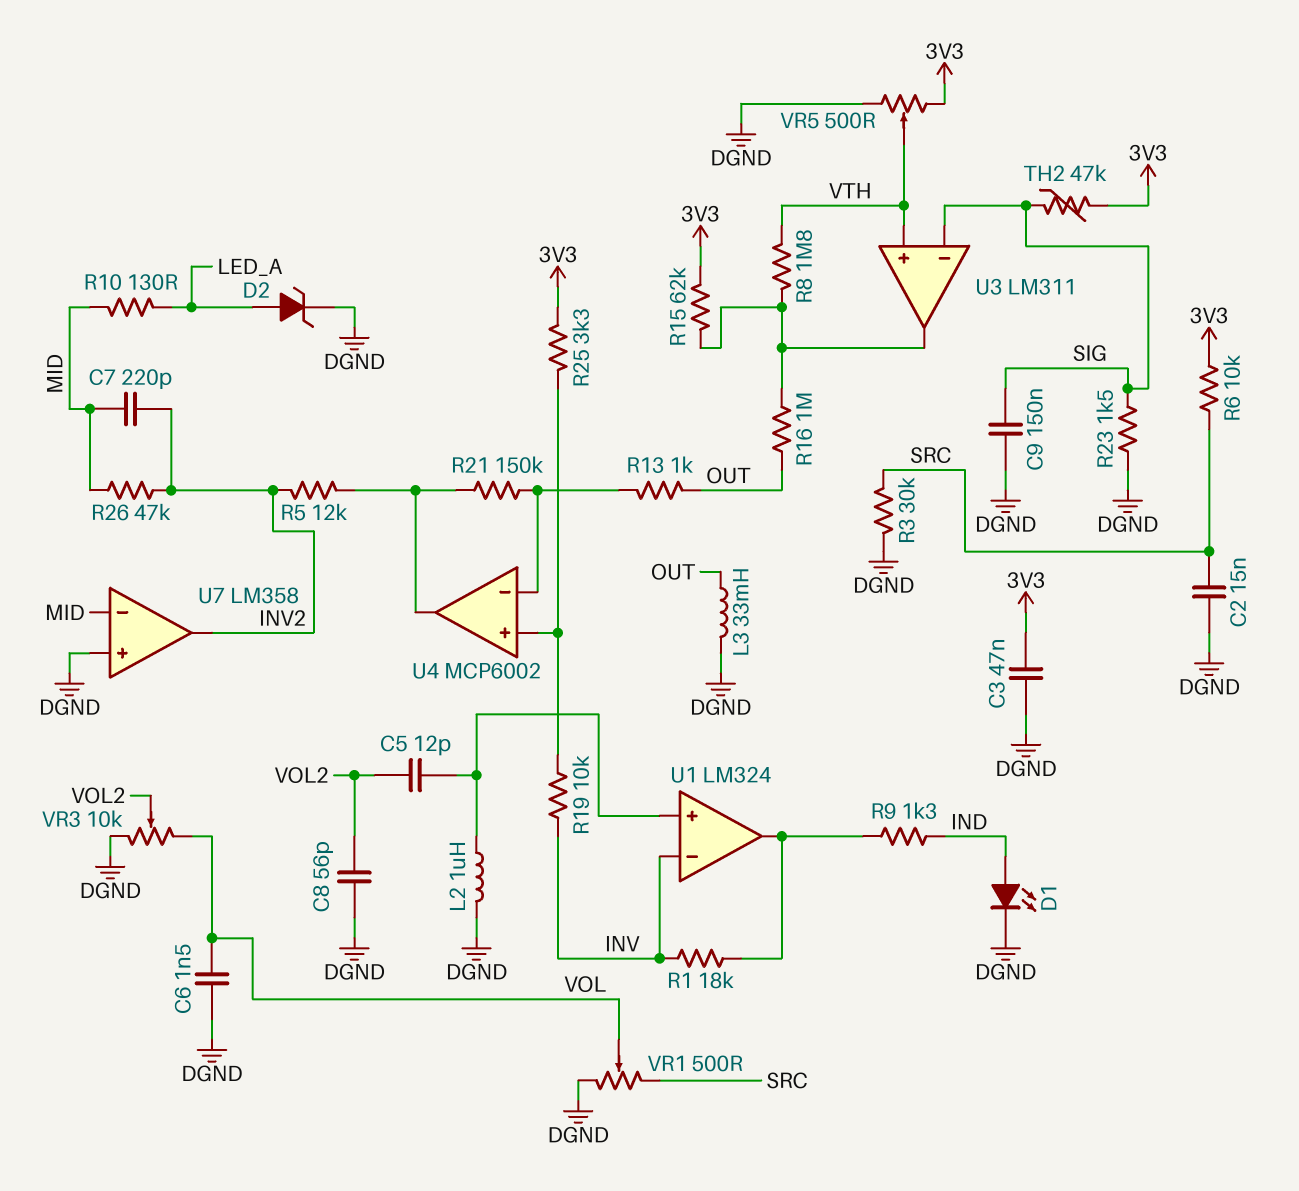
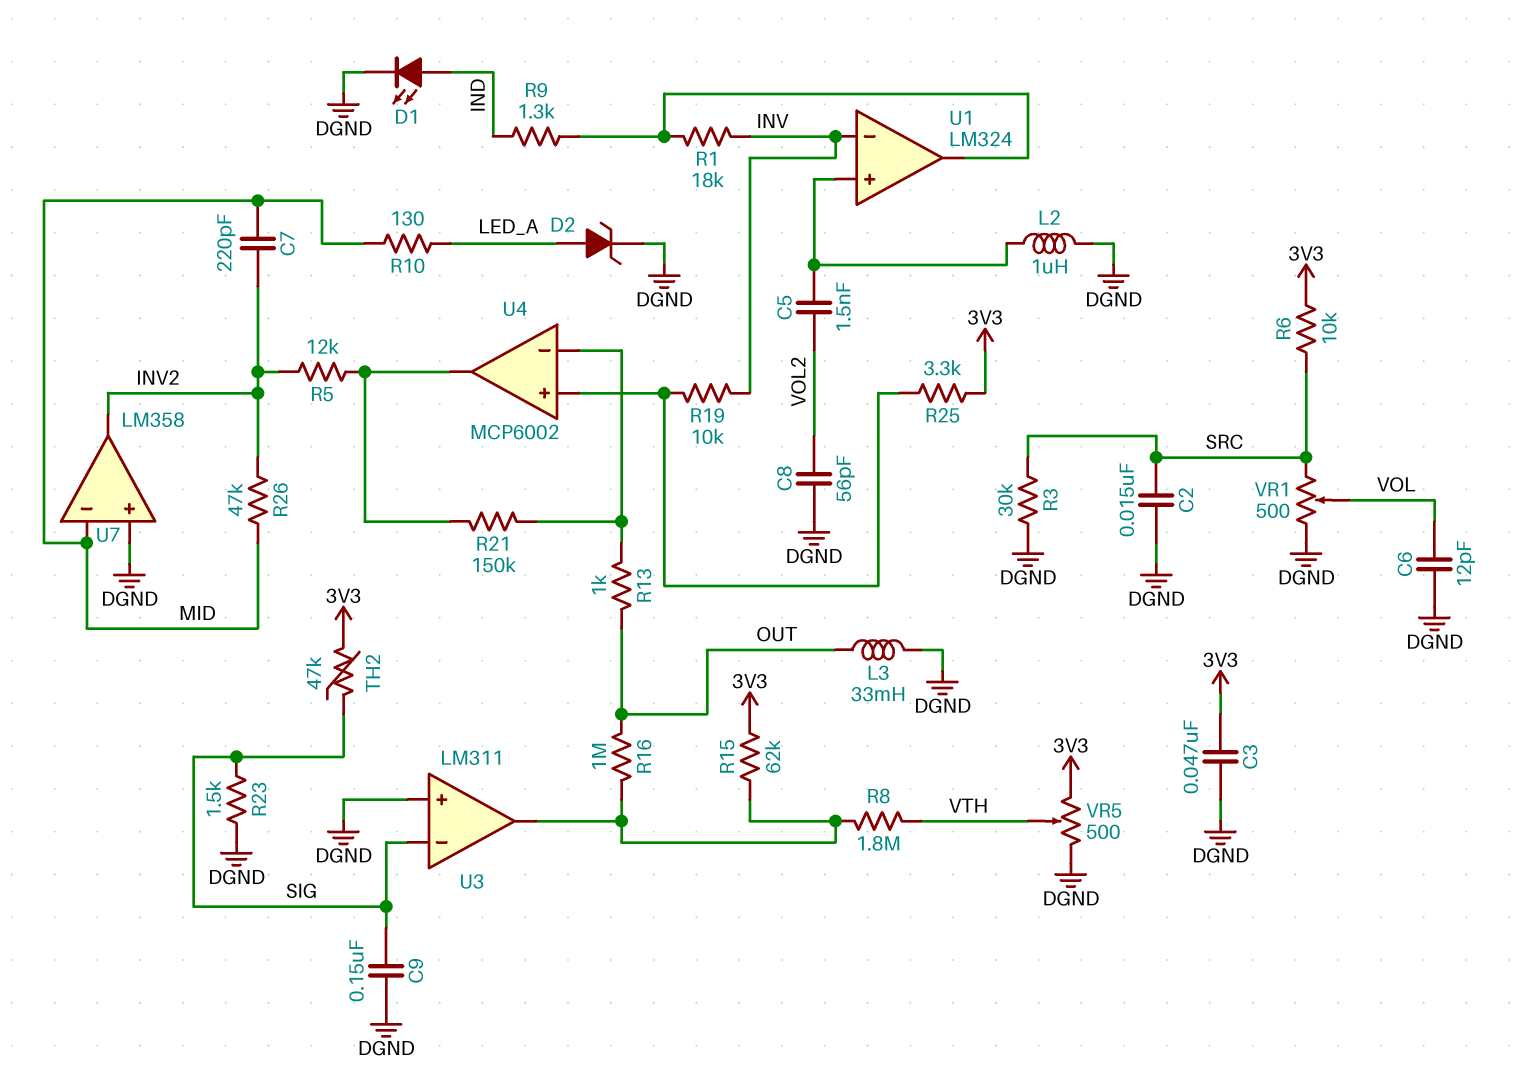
C5: 12pF (U1/in+, VOL2) -> 1.5nF (U1/in+, VOL2)
C6: 1.5nF (DGND, VOL) -> 12pF (DGND, VOL)
U3 pin in+: VTH -> DGND
VR3: 10k (DGND, VOL, wiper VOL2) -> none

